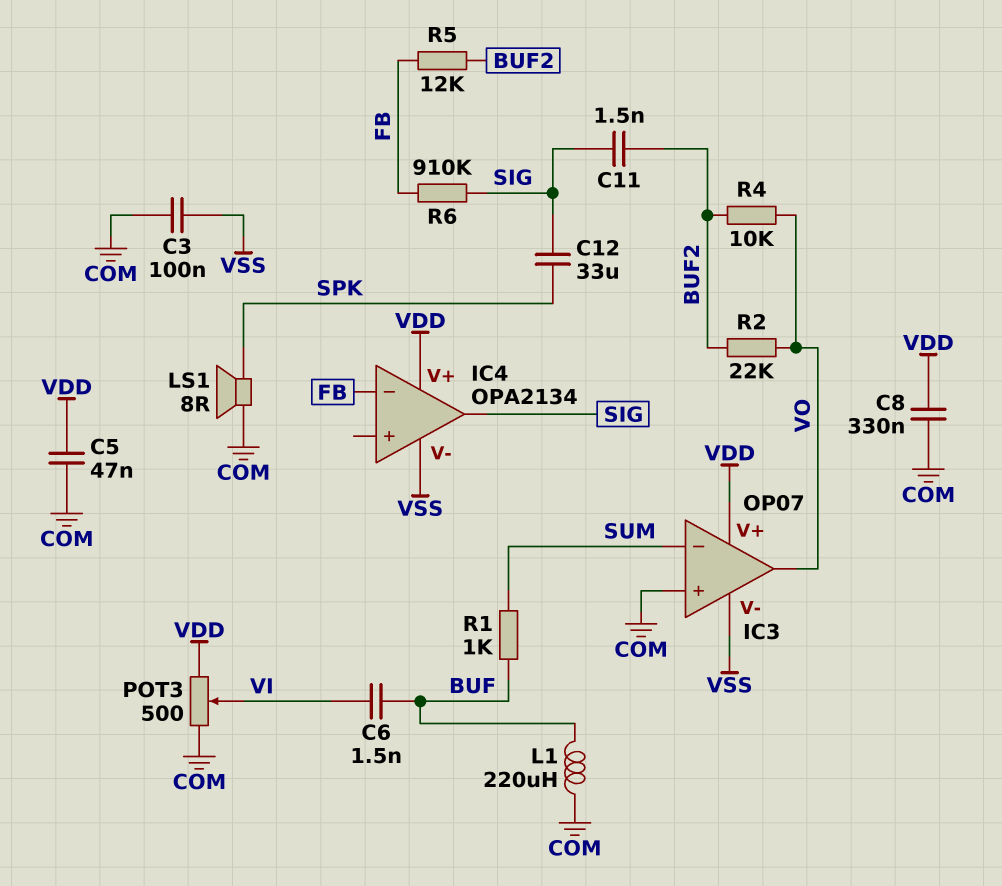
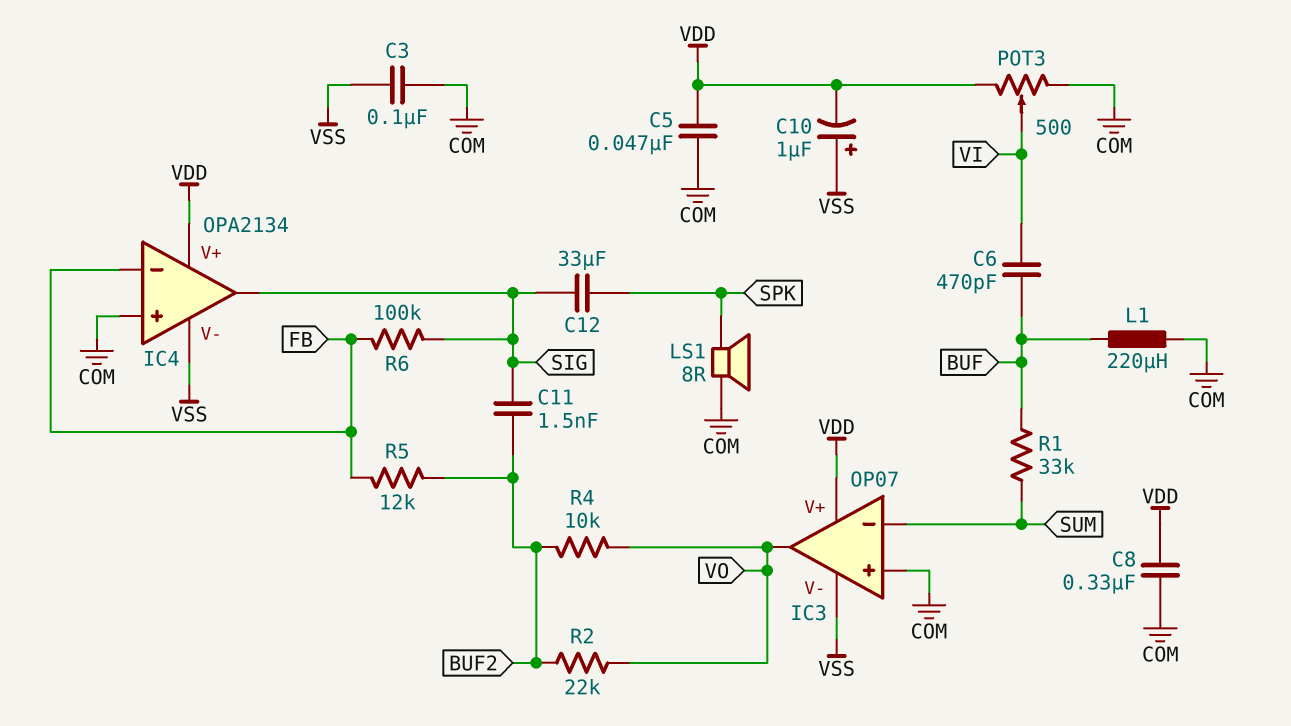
C6: 1.5nF (BUF, VI) -> 470pF (BUF, VI)
C10: none -> 1uF (plus VSS, minus VDD)
IC4 pin in+: none -> COM
R1: 1k (BUF, SUM) -> 33k (BUF, SUM)
R6: 910k (FB, SIG) -> 100k (FB, SIG)

